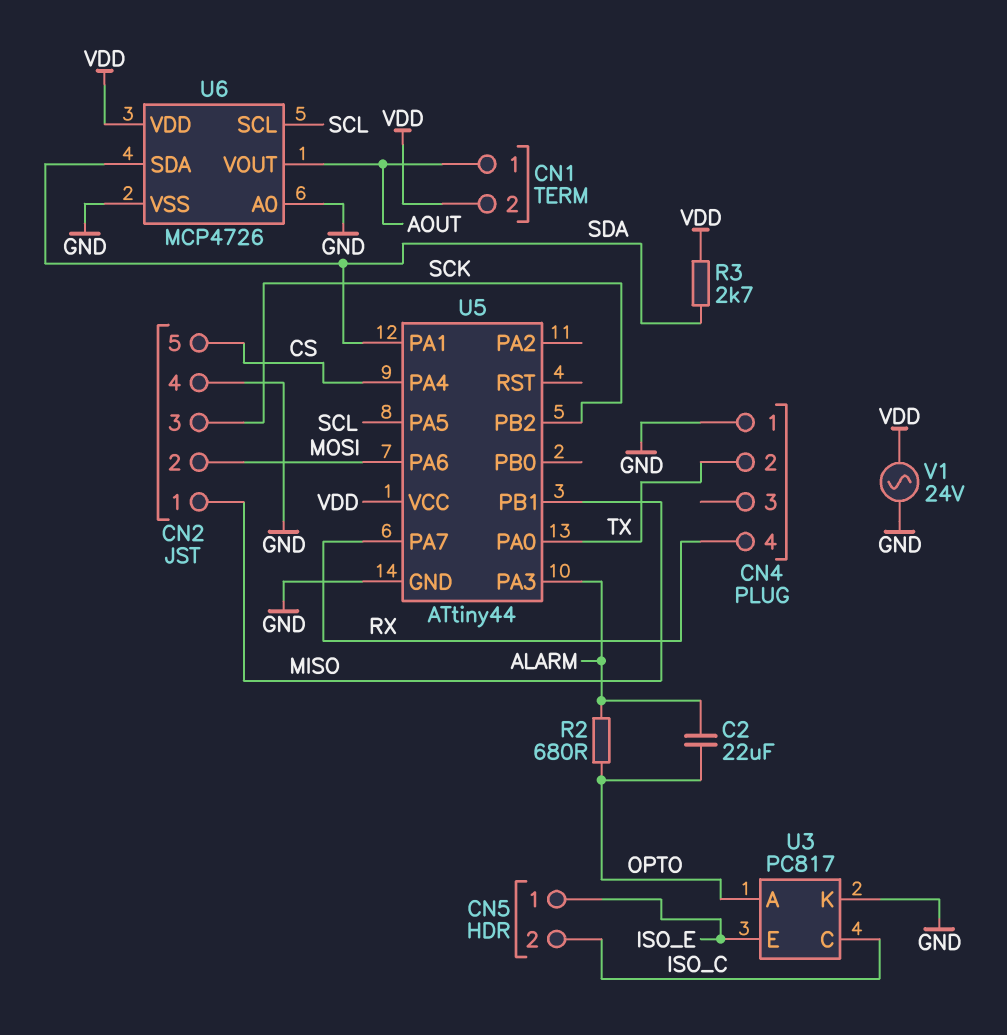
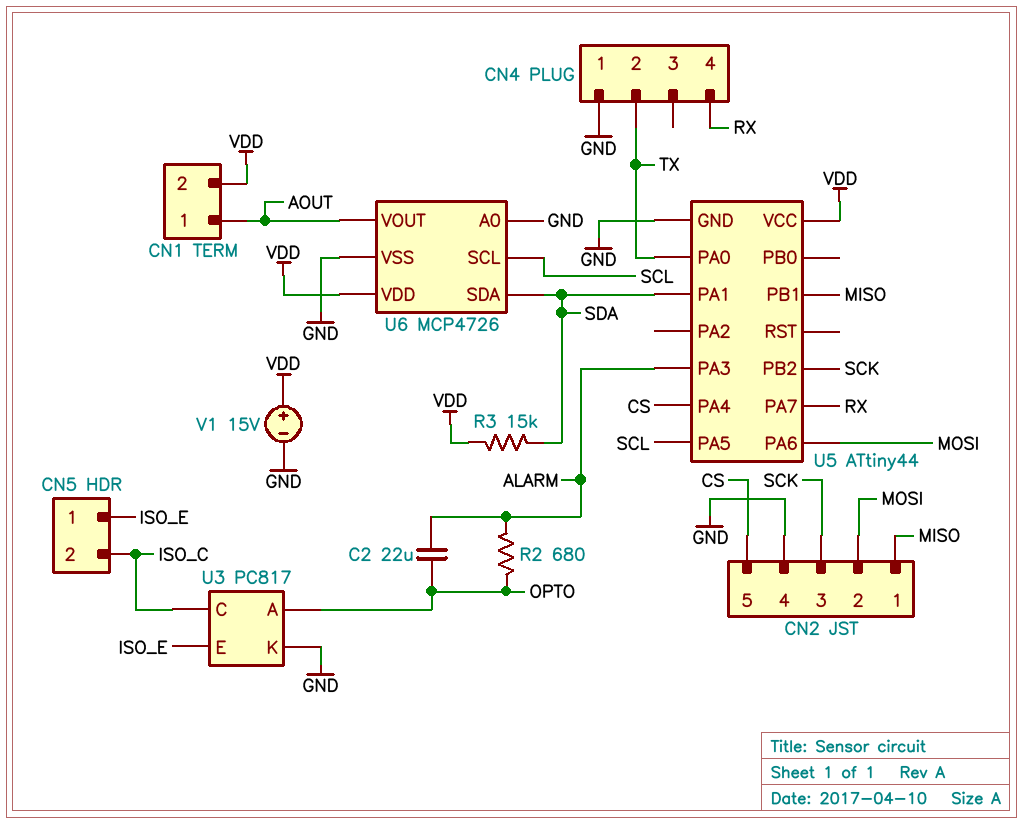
R3: 2.7k (SDA, VDD) -> 15k (SDA, VDD)
V1: AC 24V (GND, VDD) -> 15V (plus VDD, minus GND)

